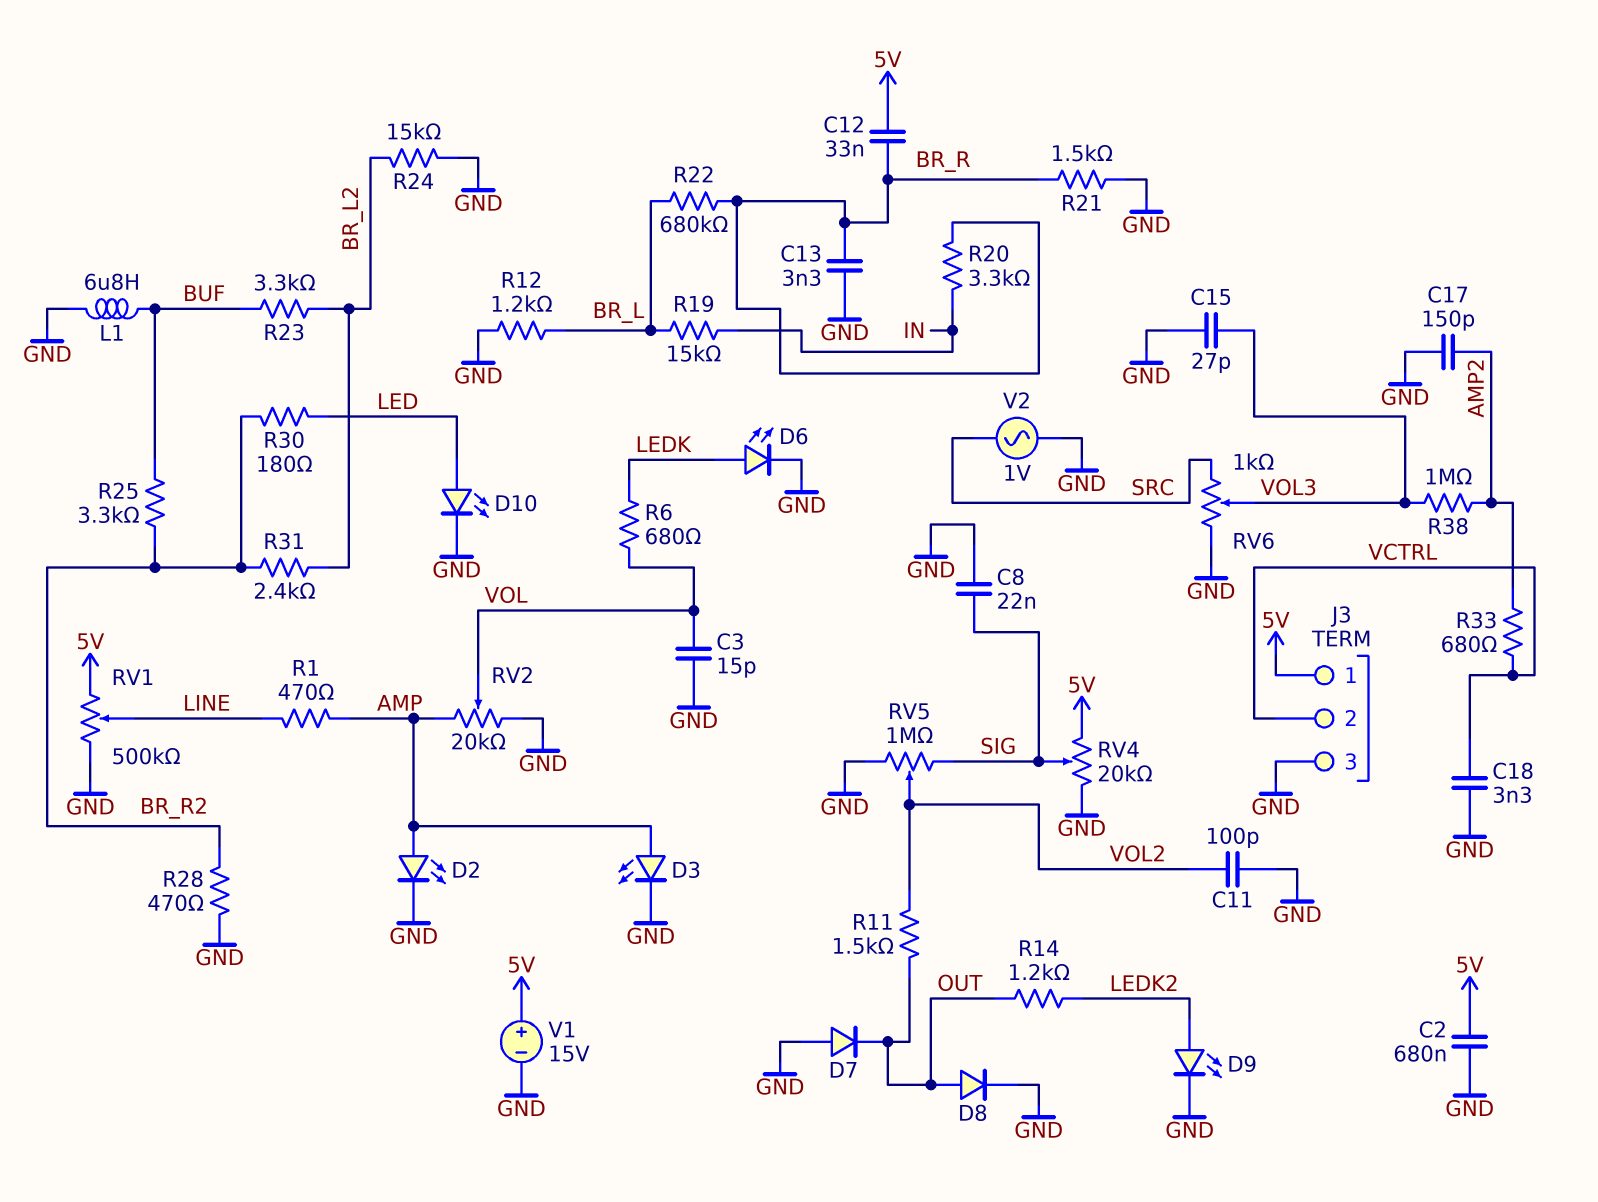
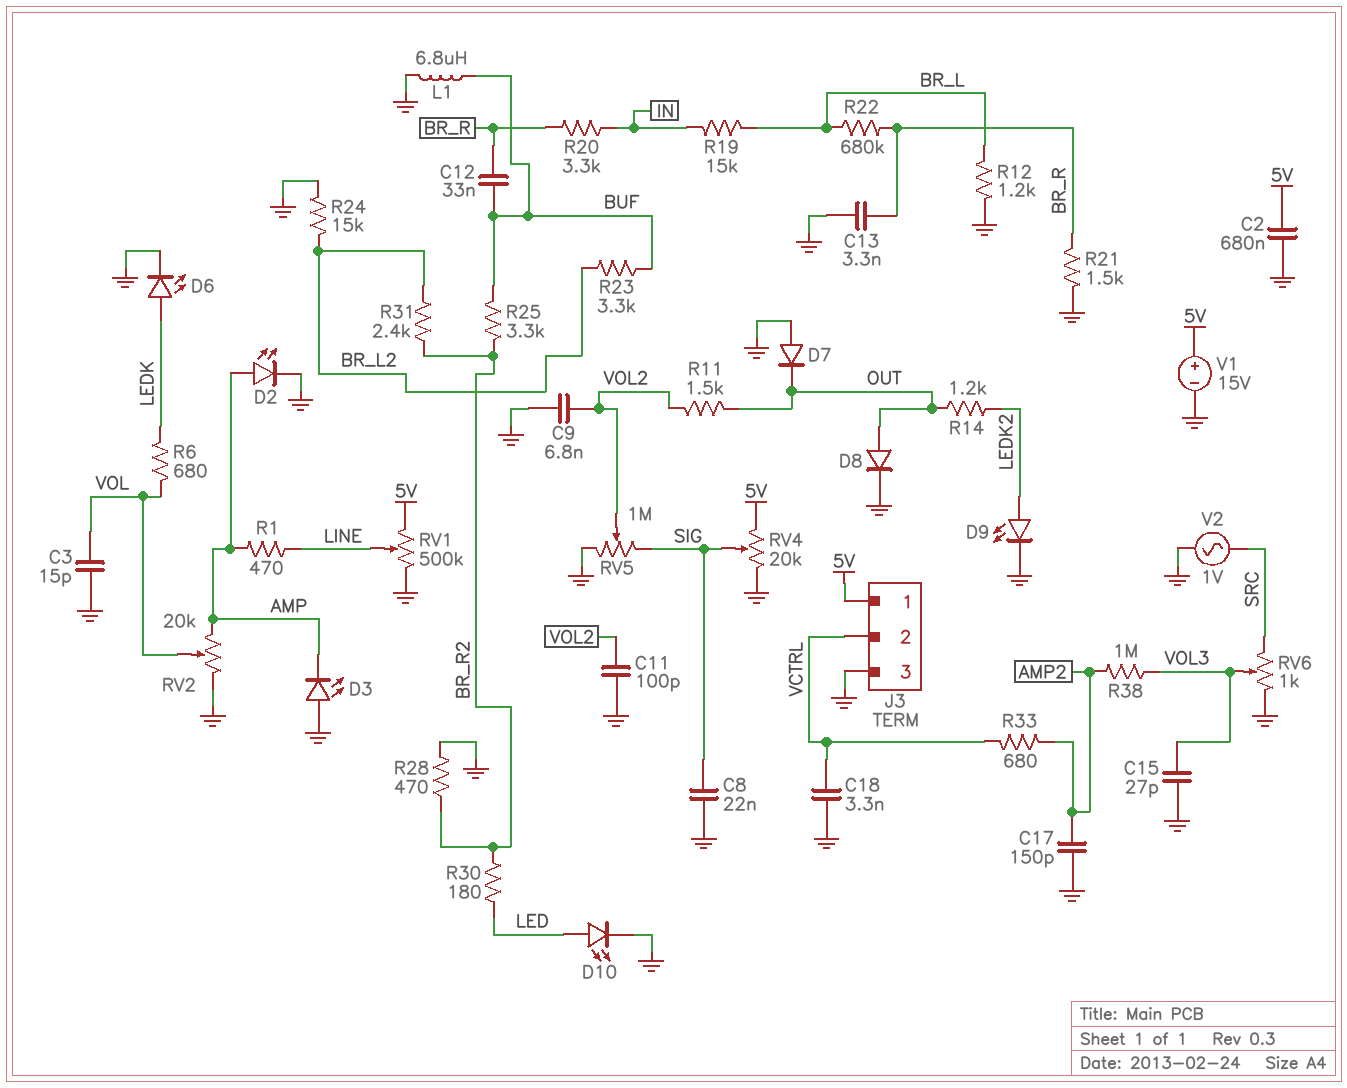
C9: none -> 6.8nF (GND, VOL2)
C12: 33nF (5V, BR_R) -> 33nF (BR_R, BUF)
D3: LED (A AMP, K GND) -> LED (A GND, K AMP)

